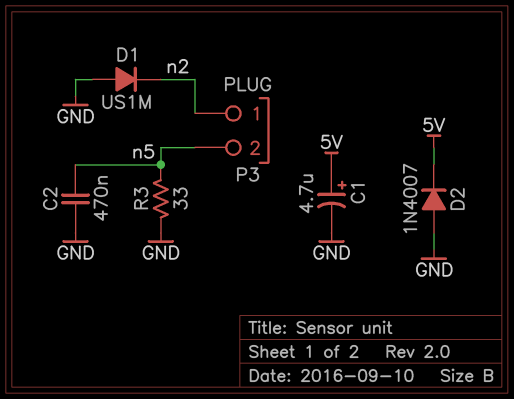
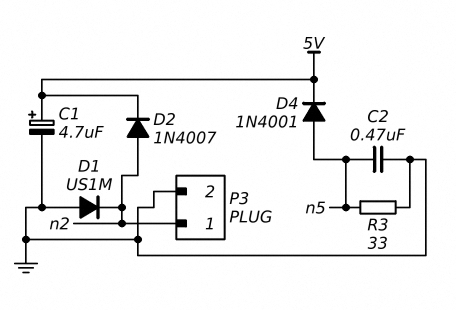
D2: diode 1N4007 (A GND, K 5V) -> diode 1N4007 (A n2, K 5V)
D4: none -> diode 1N4001 (A n5, K 5V)
P3 pin 2: n5 -> GND

